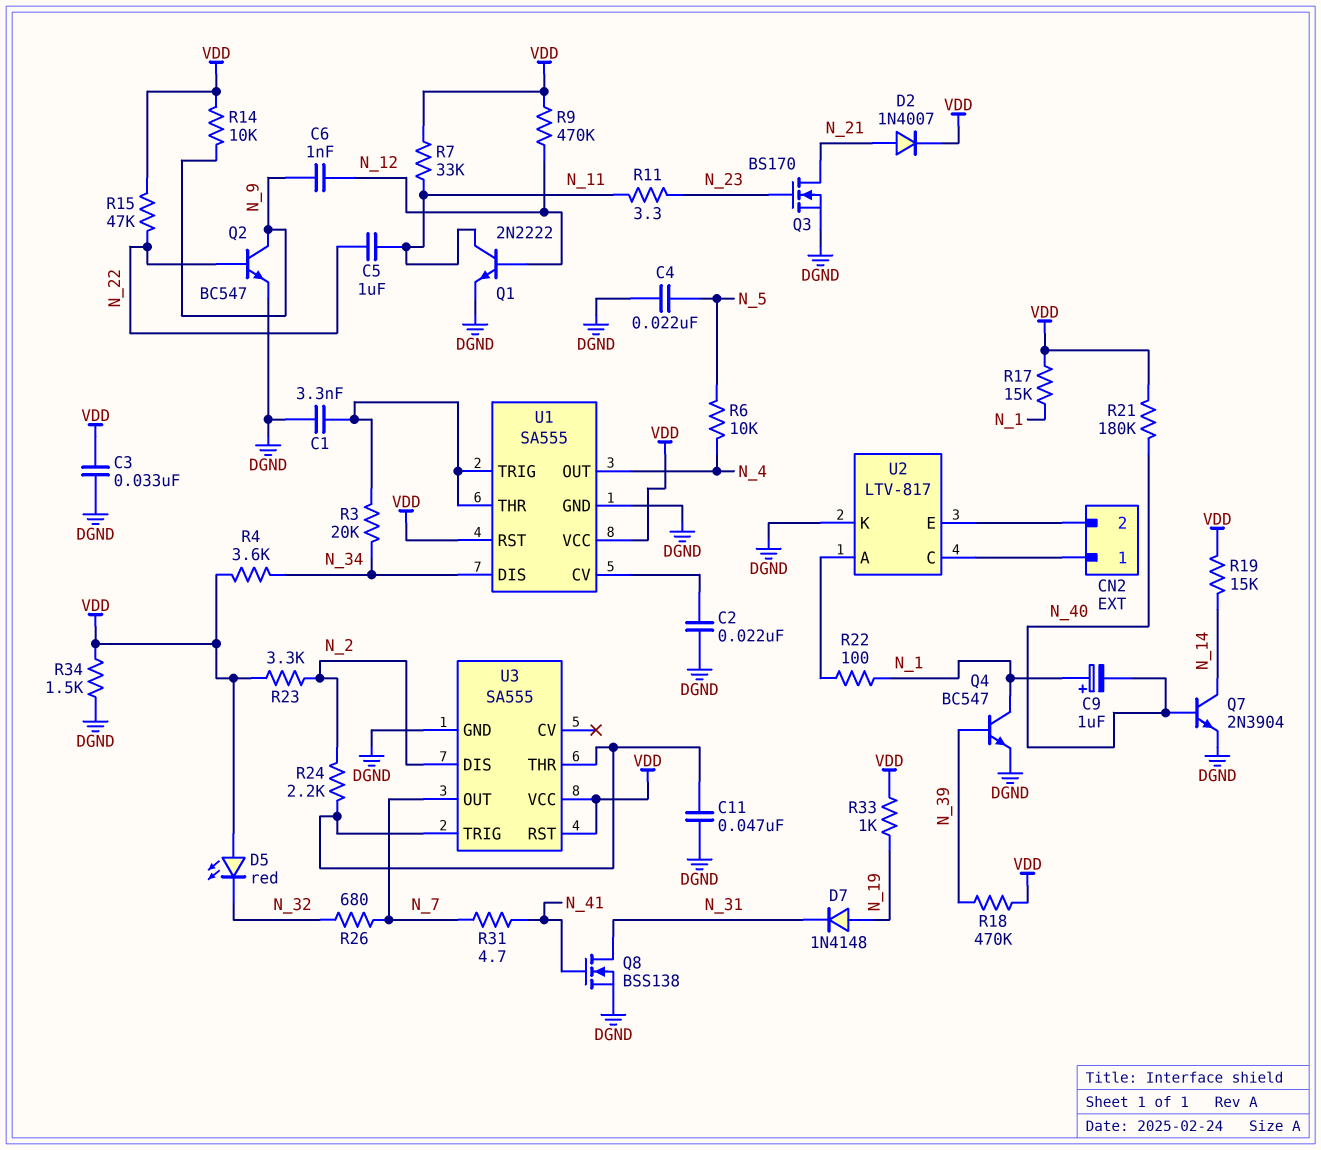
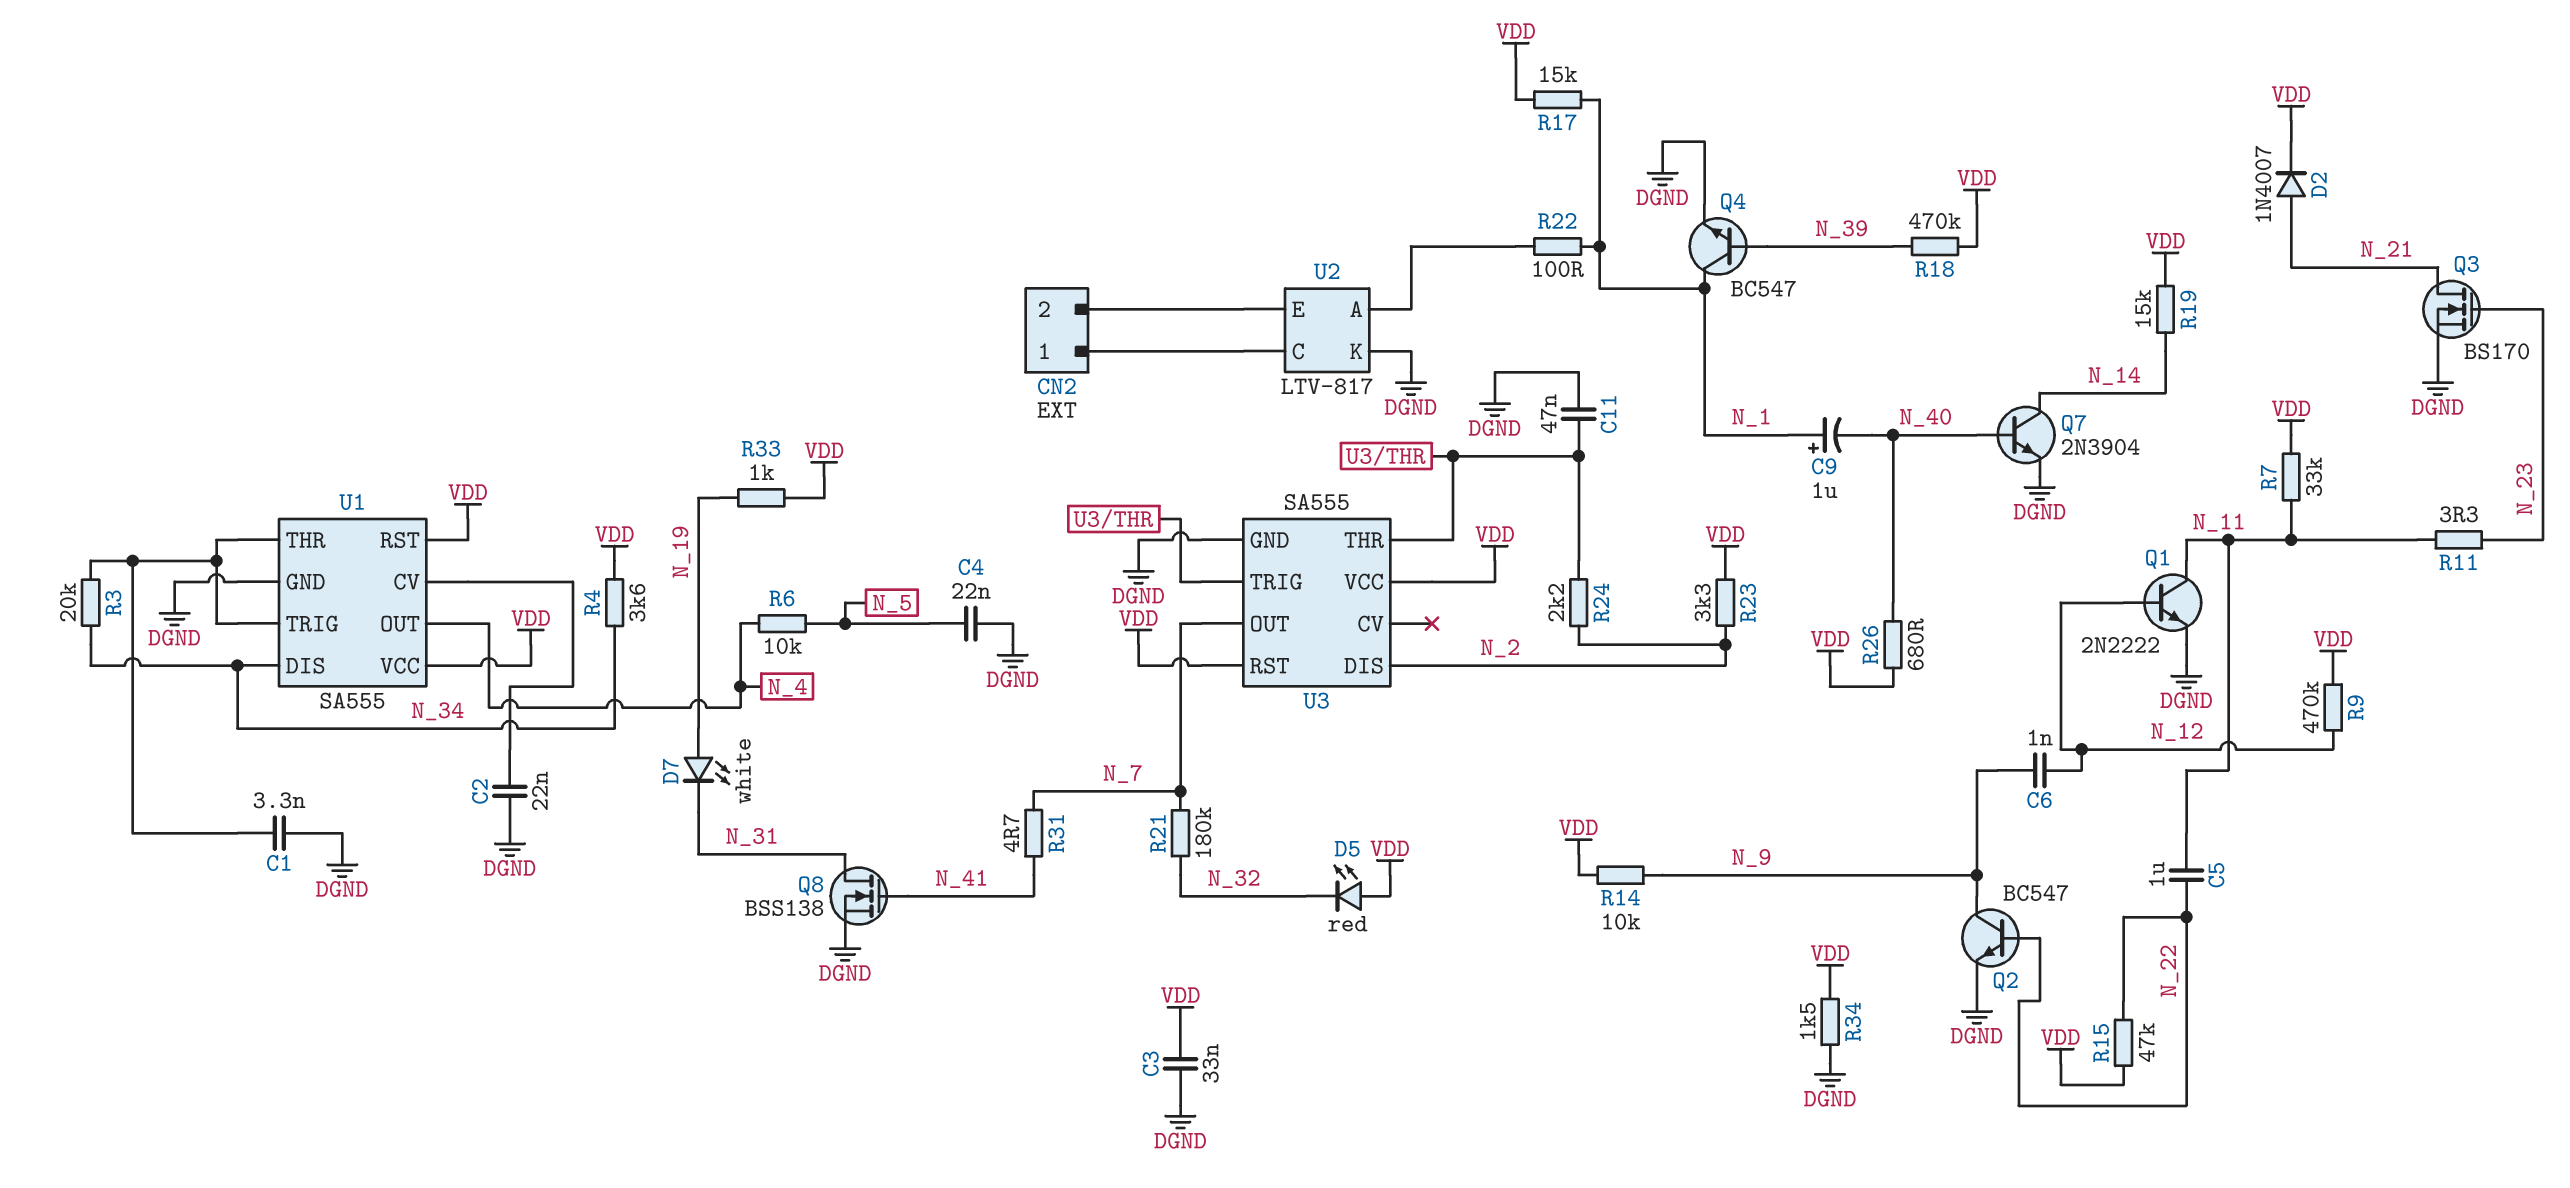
D7: diode 1N4148 (A N_19, K N_31) -> LED white (A N_19, K N_31)
R21: 180k (N_40, VDD) -> 180k (N_7, N_32)
R26: 680 (N_7, N_32) -> 680 (N_40, VDD)

